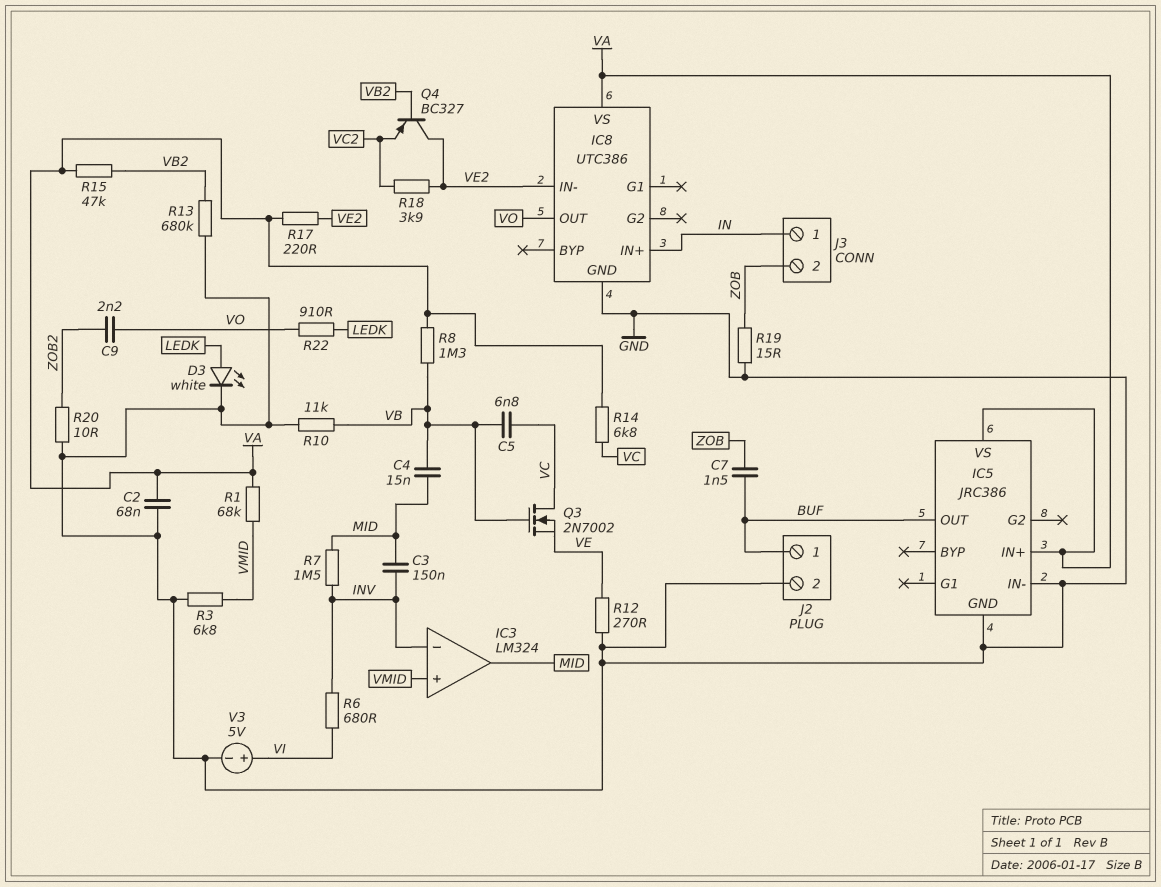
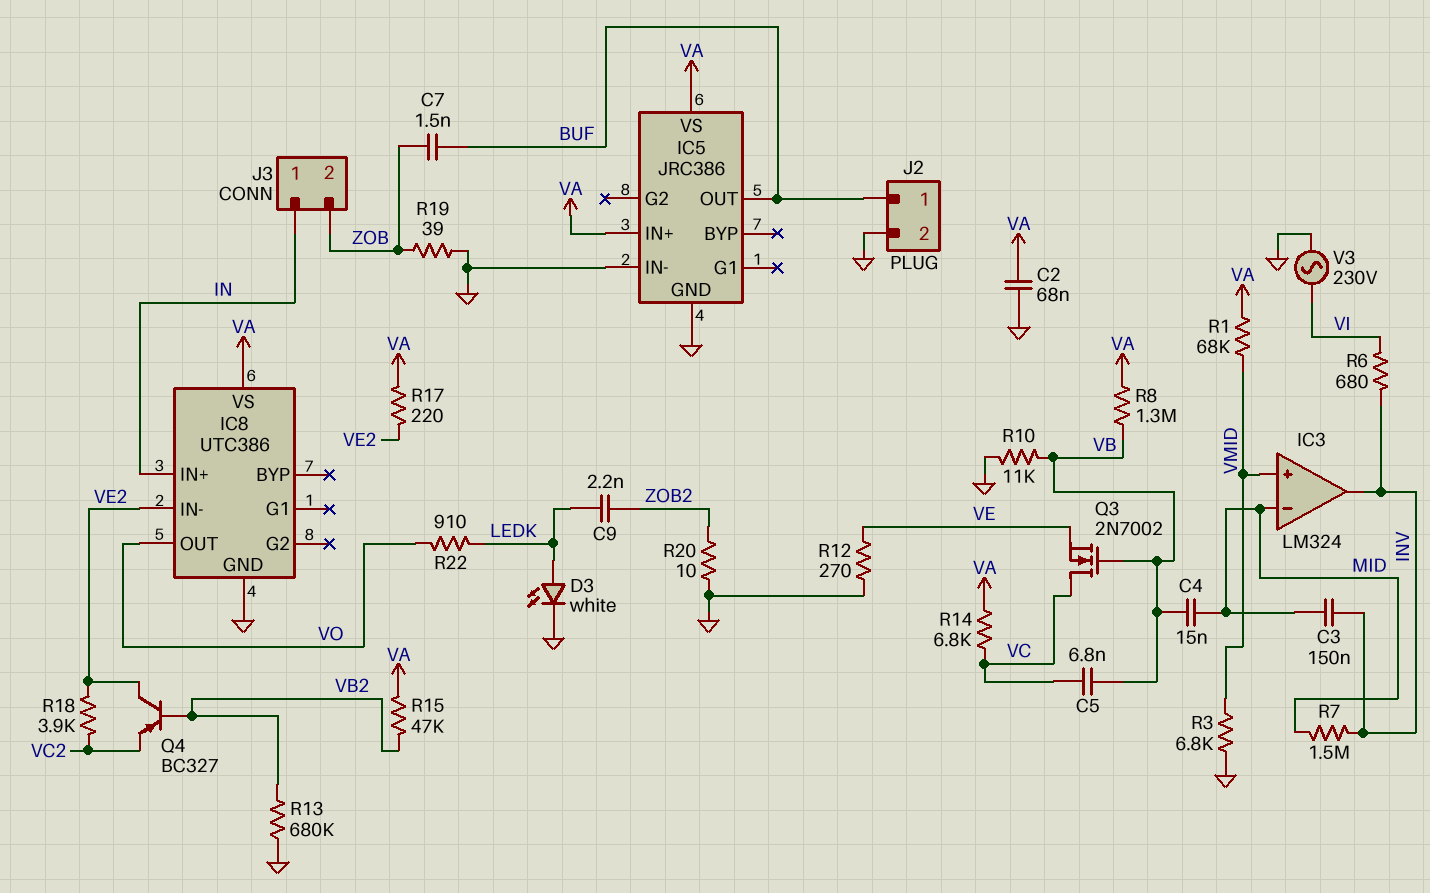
C9: 2.2nF (VO, ZOB2) -> 2.2nF (LEDK, ZOB2)
IC3 pin in-: INV -> MID
IC3 pin out: MID -> INV
R19: 15 (GND, ZOB) -> 39 (GND, ZOB)
V3: 5V (plus VI, minus GND) -> AC 230V (GND, VI)

